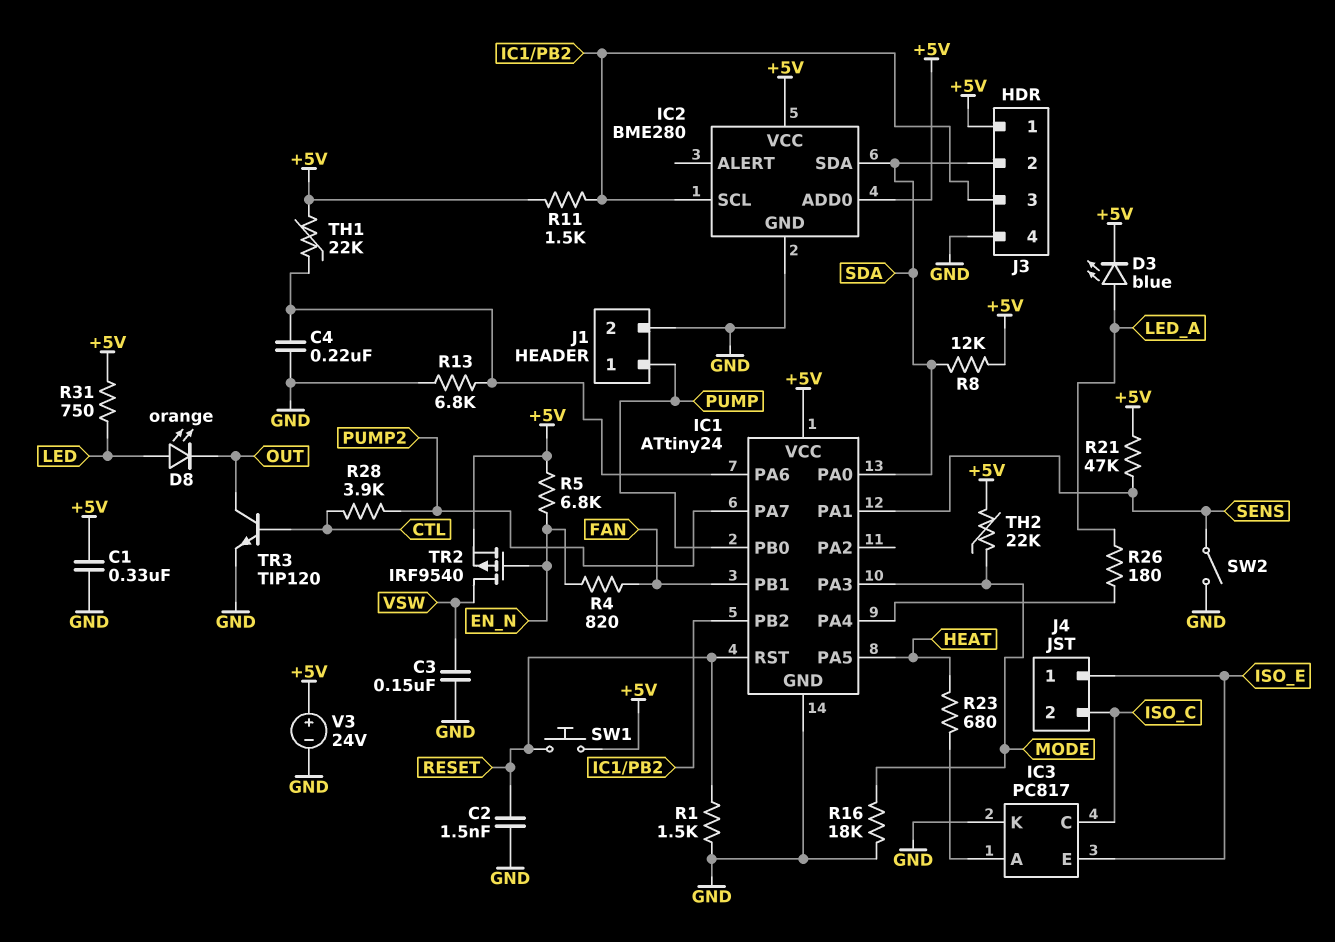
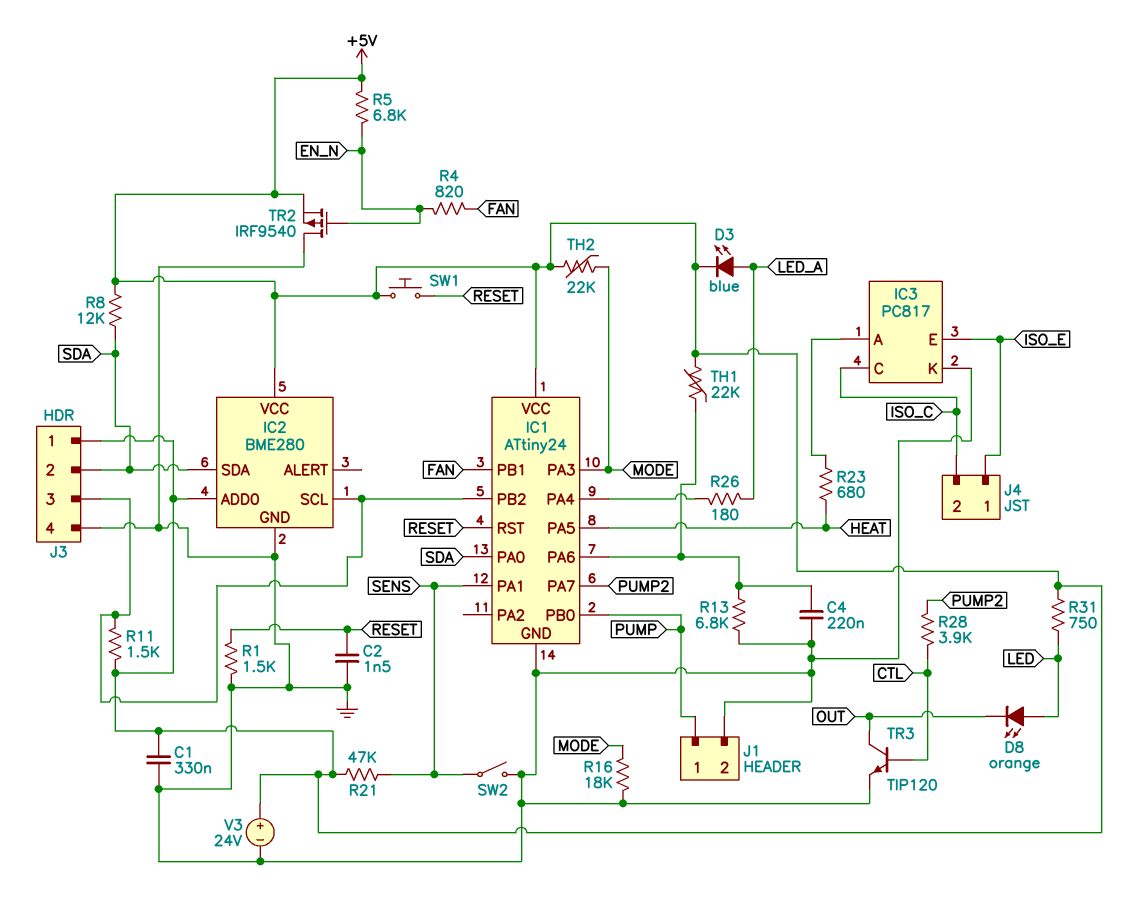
C3: 150nF (GND, VSW) -> none
TR2: PMOS IRF9540 (G EN_N, D VSW, S +5V) -> PMOS IRF9540 (G EN_N, D GND, S +5V)

